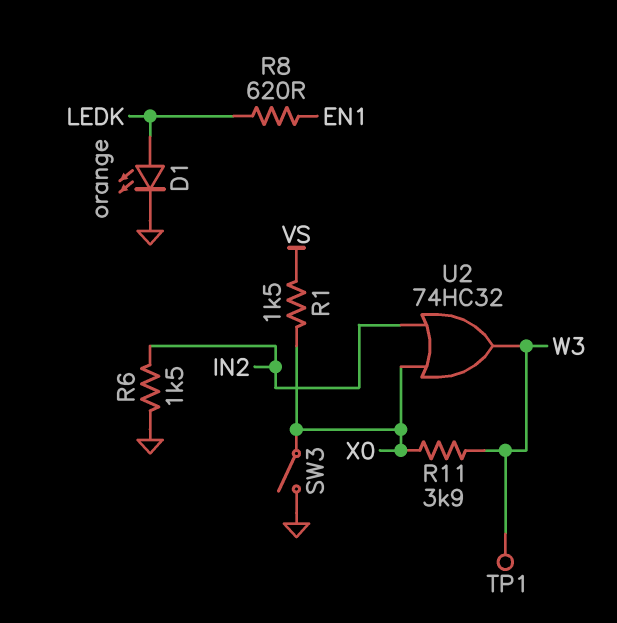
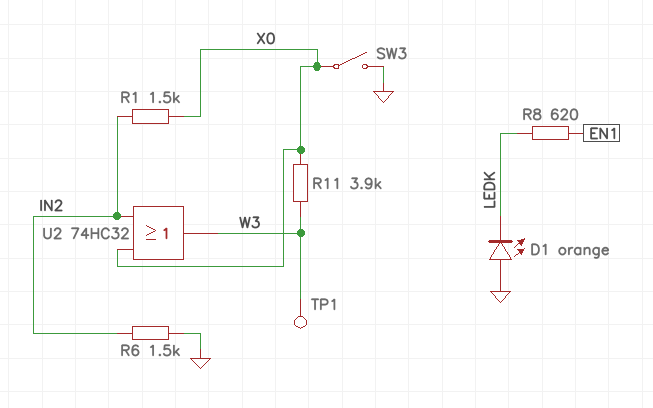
D1: LED orange (A LEDK, K GND) -> LED orange (A GND, K LEDK)
R1: 1.5k (VS, X0) -> 1.5k (IN2, X0)

